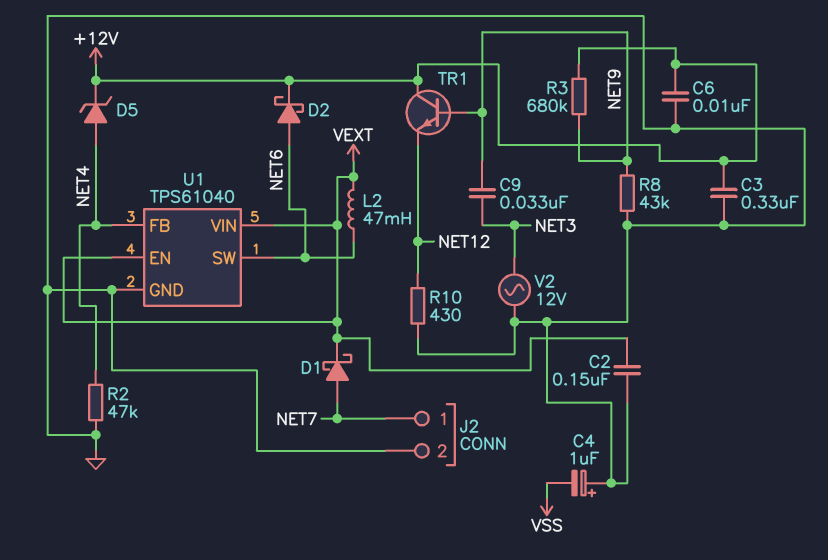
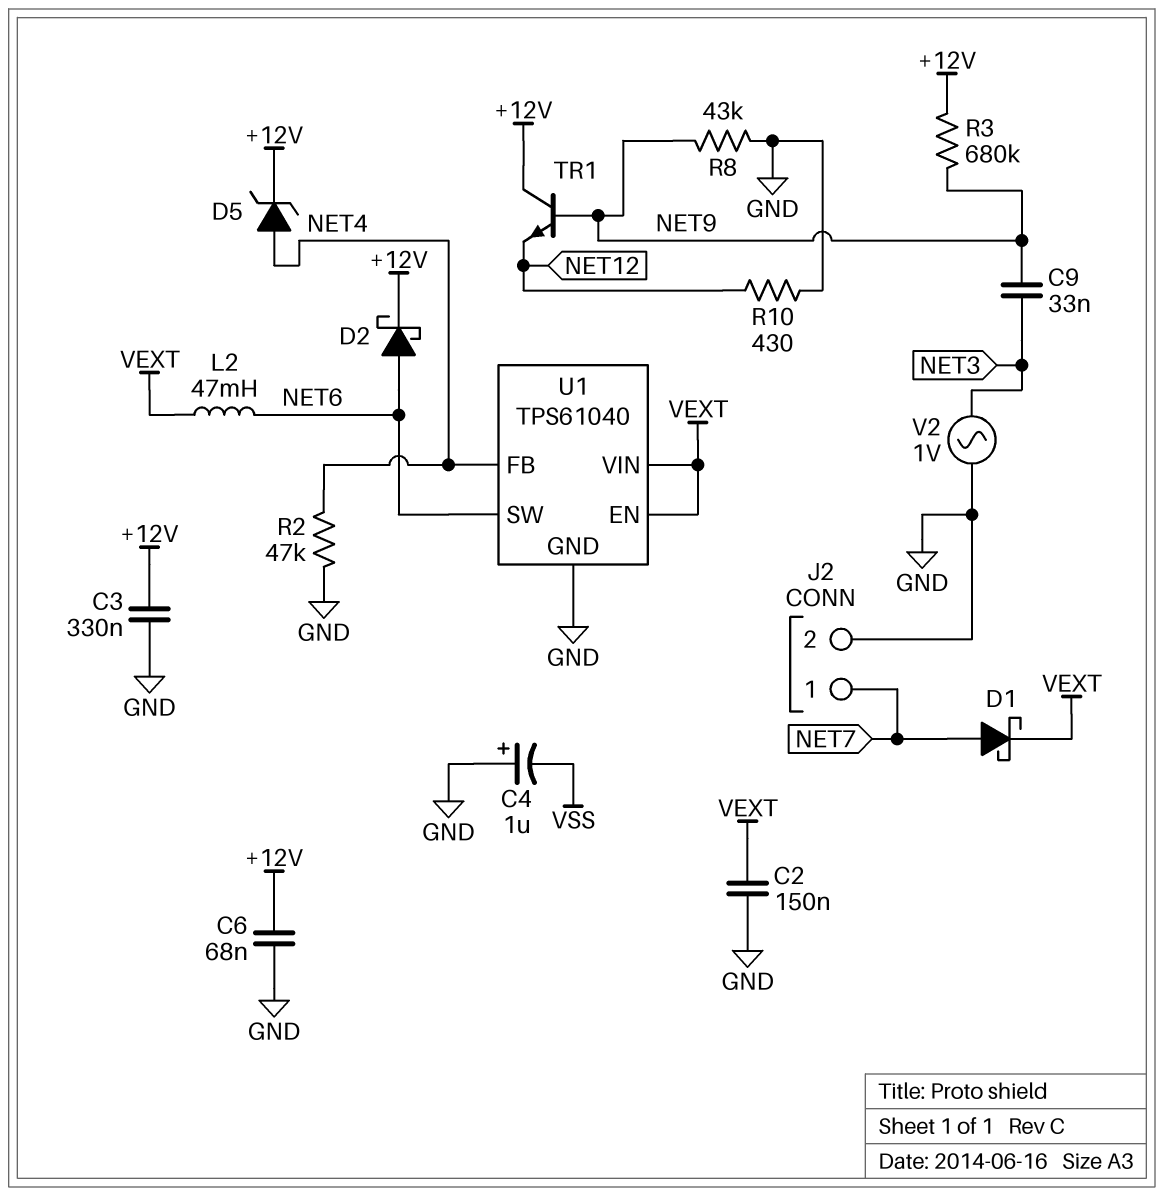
C6: 10nF (+12V, GND) -> 68nF (+12V, GND)
V2: AC 12V (GND, NET3) -> AC 1V (GND, NET3)

